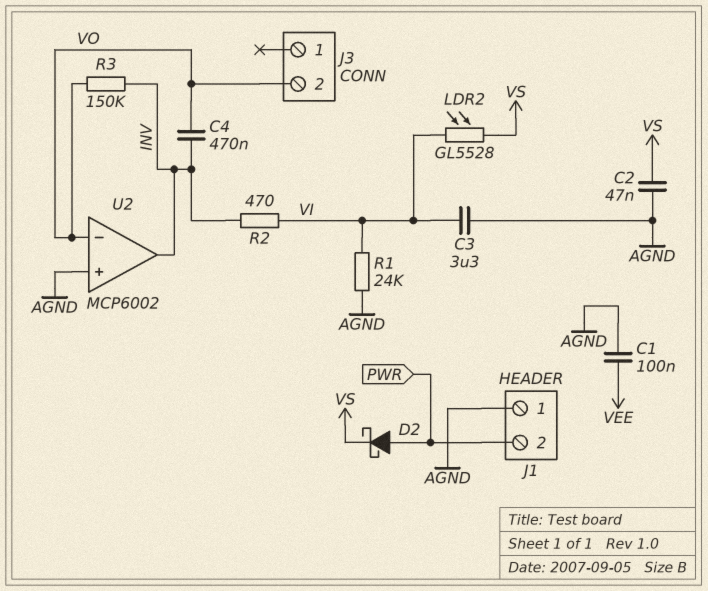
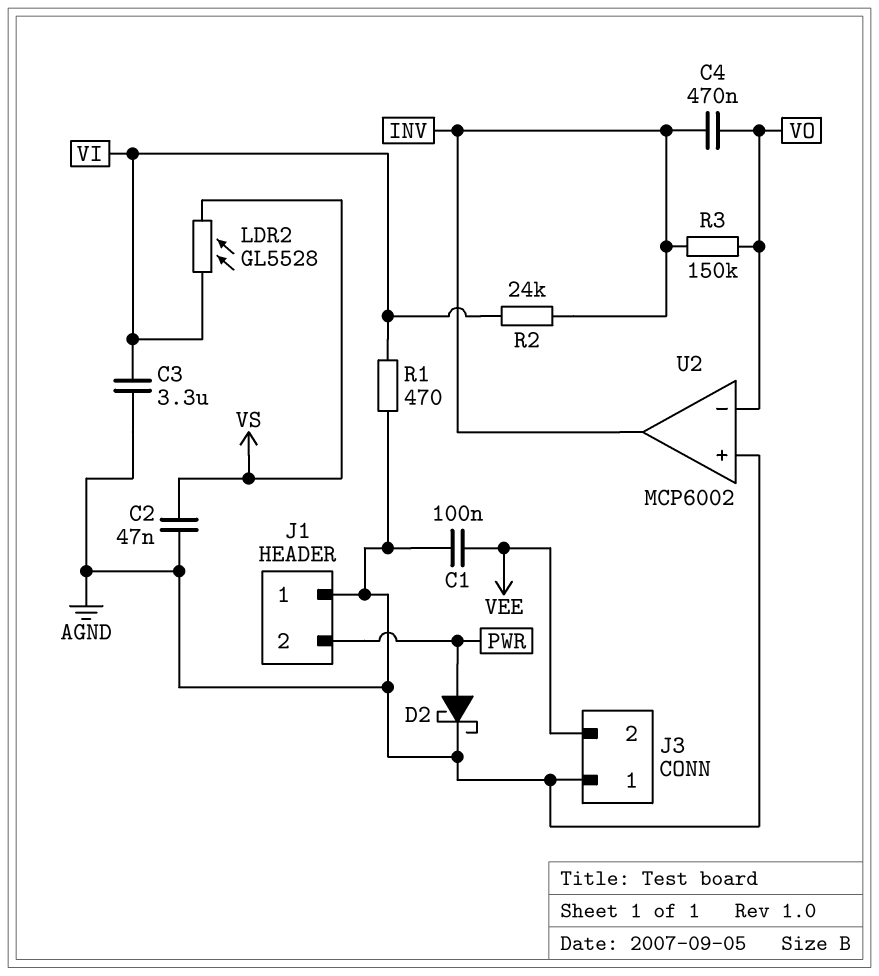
D2: schottky (A PWR, K VS) -> schottky (A PWR, K AGND)
J3 pin 1: none -> AGND
J3 pin 2: VO -> VEE
R1: 24k (AGND, VI) -> 470 (AGND, VI)
R2: 470 (INV, VI) -> 24k (INV, VI)

